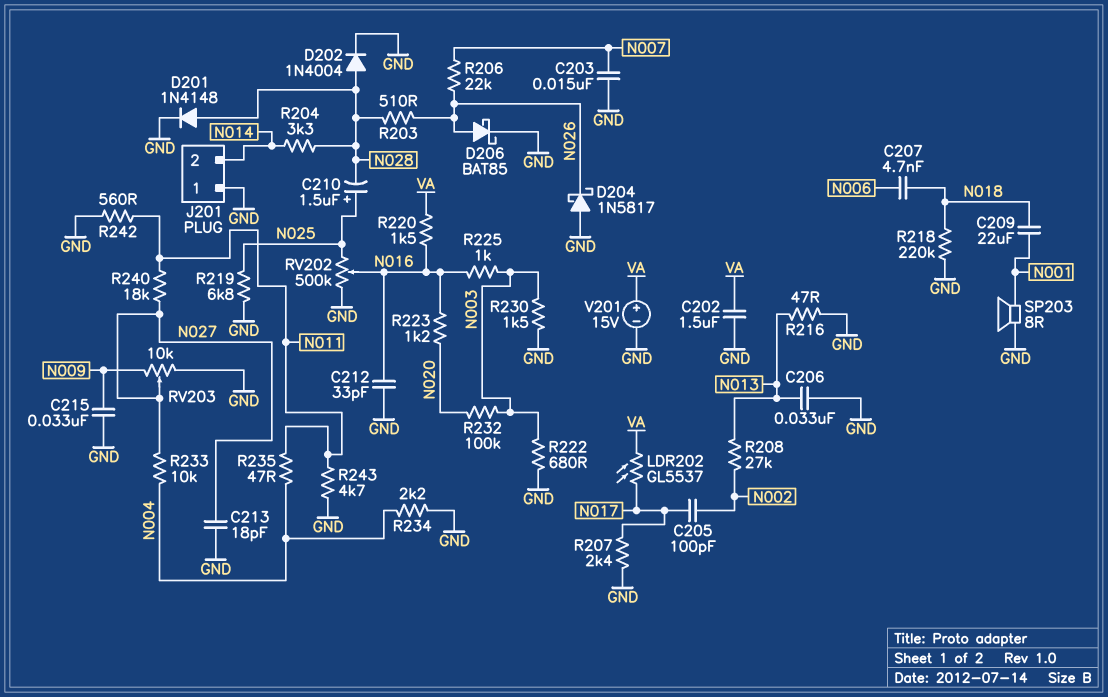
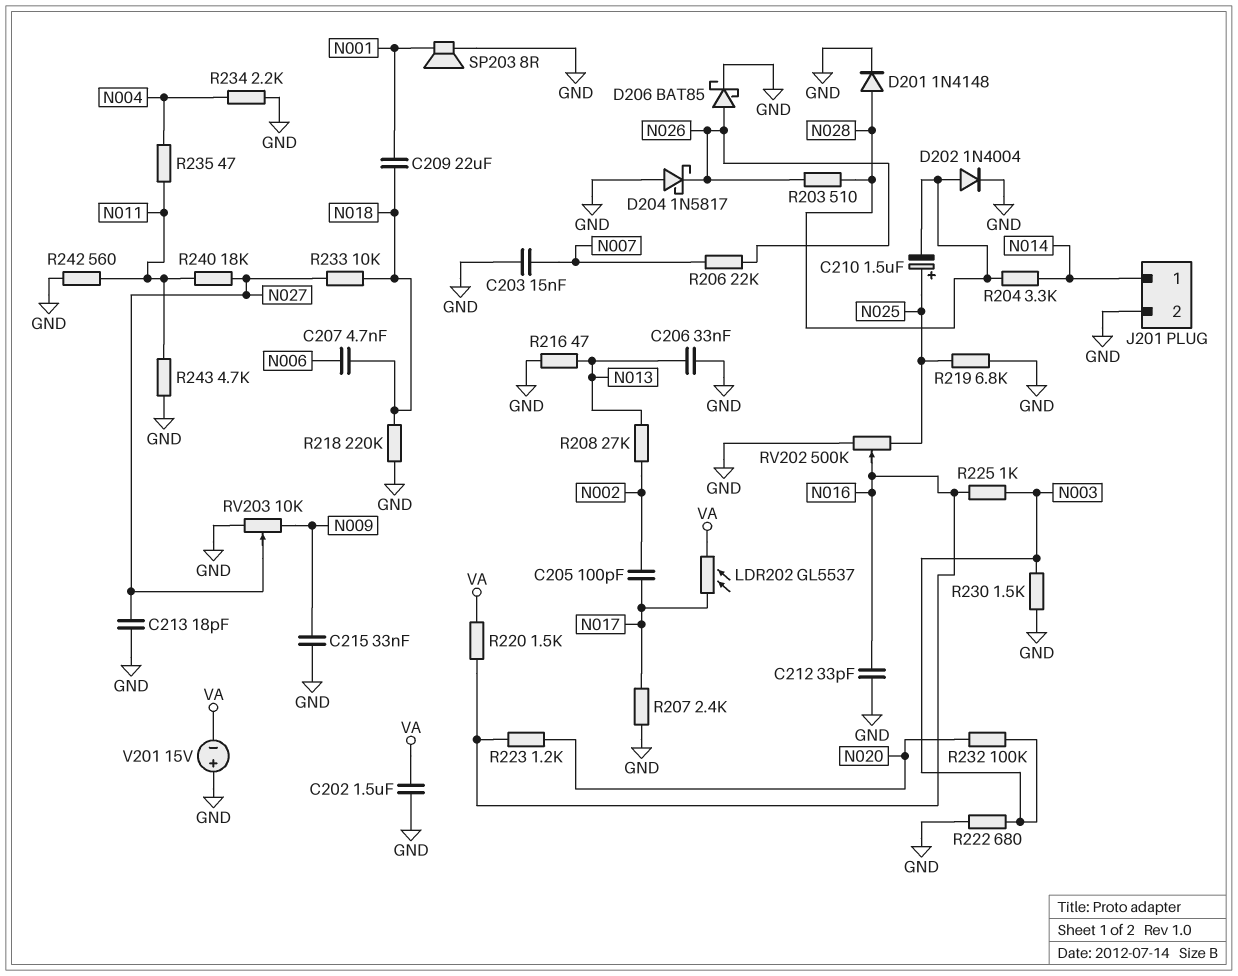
J201 pin 1: GND -> N014
J201 pin 2: N014 -> GND
R233: 10k (N004, N027) -> 10k (N018, N027)
V201: 15V (plus VA, minus GND) -> 15V (plus GND, minus VA)

